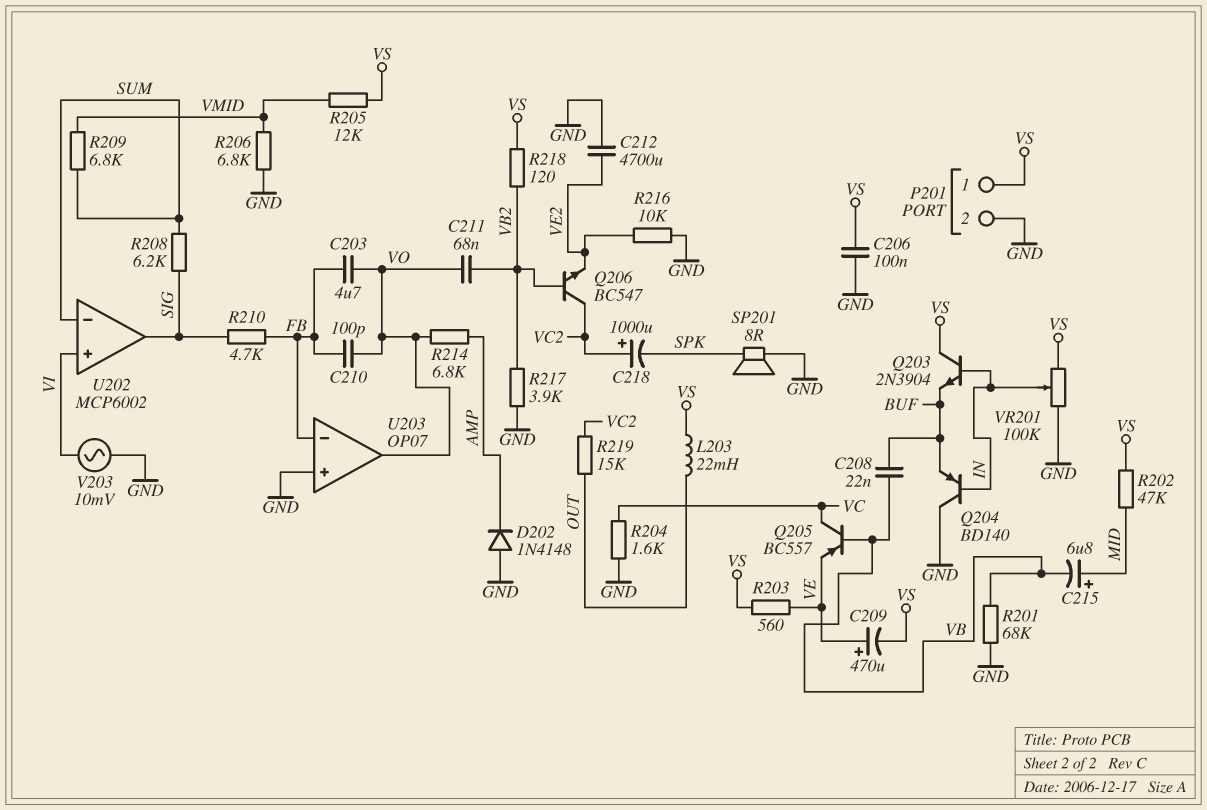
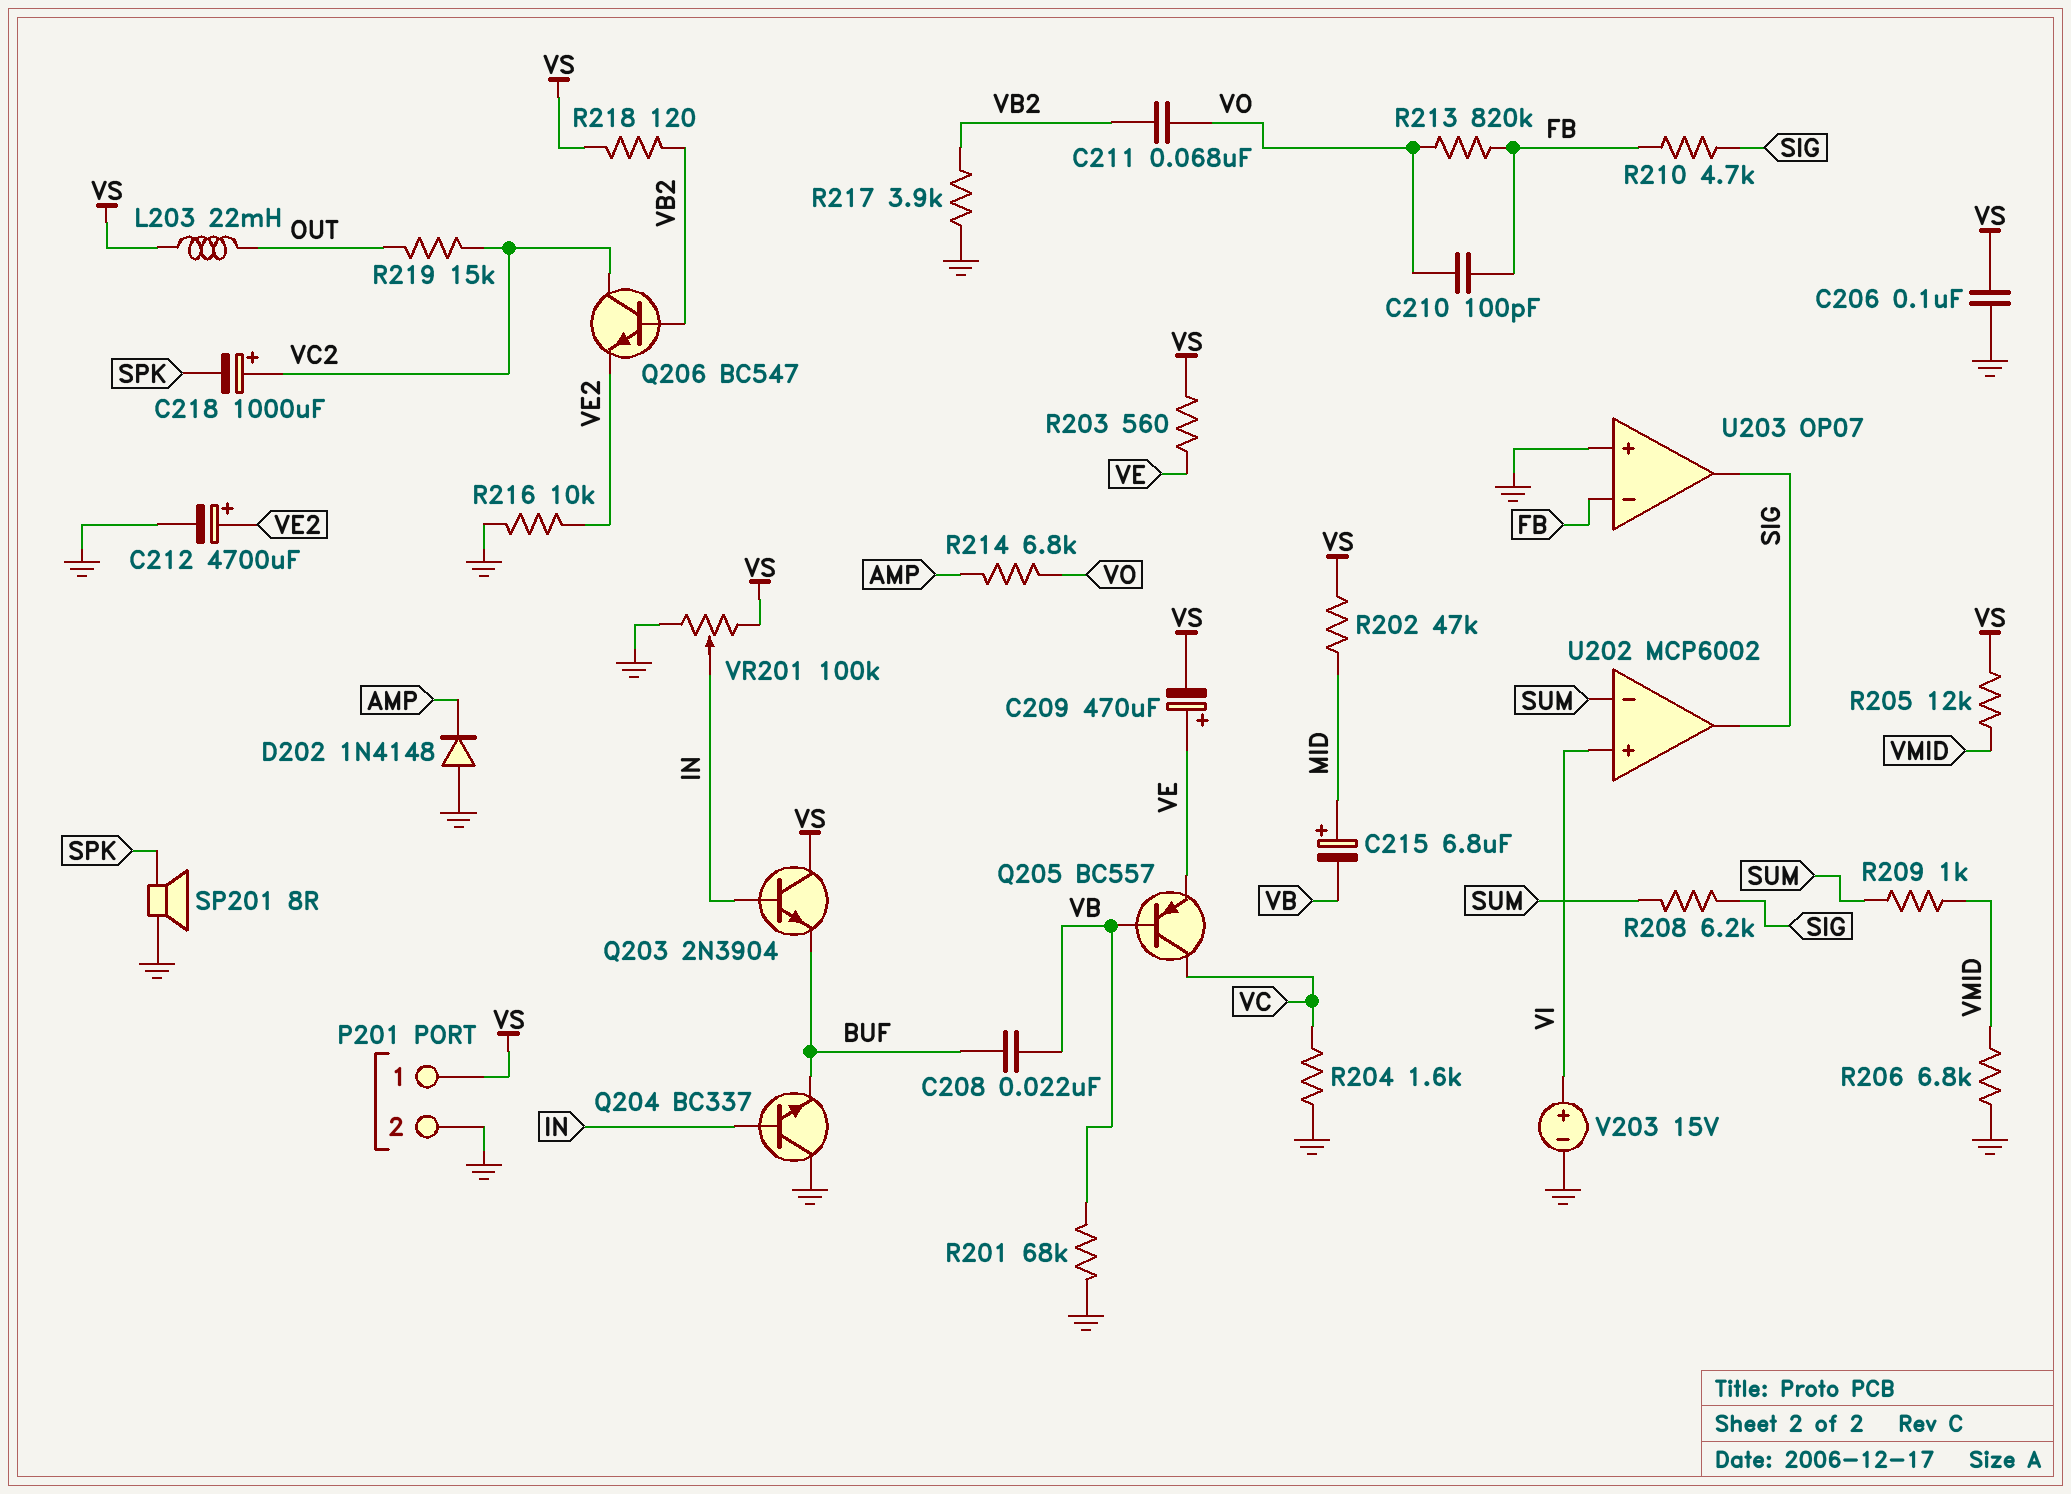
C203: 4.7uF (FB, VO) -> none
C212: 4700uF (GND, VE2) -> 4700uF (plus VE2, minus GND)
Q204: PNP BD140 (B IN, C GND, E BUF) -> NPN BC337 (B IN, C GND, E BUF)
R209: 6.8k (SUM, VMID) -> 1k (SUM, VMID)
R213: none -> 820k (FB, VO)
U203 pin out: VO -> SIG
V203: AC 10mV (GND, VI) -> 15V (plus VI, minus GND)

